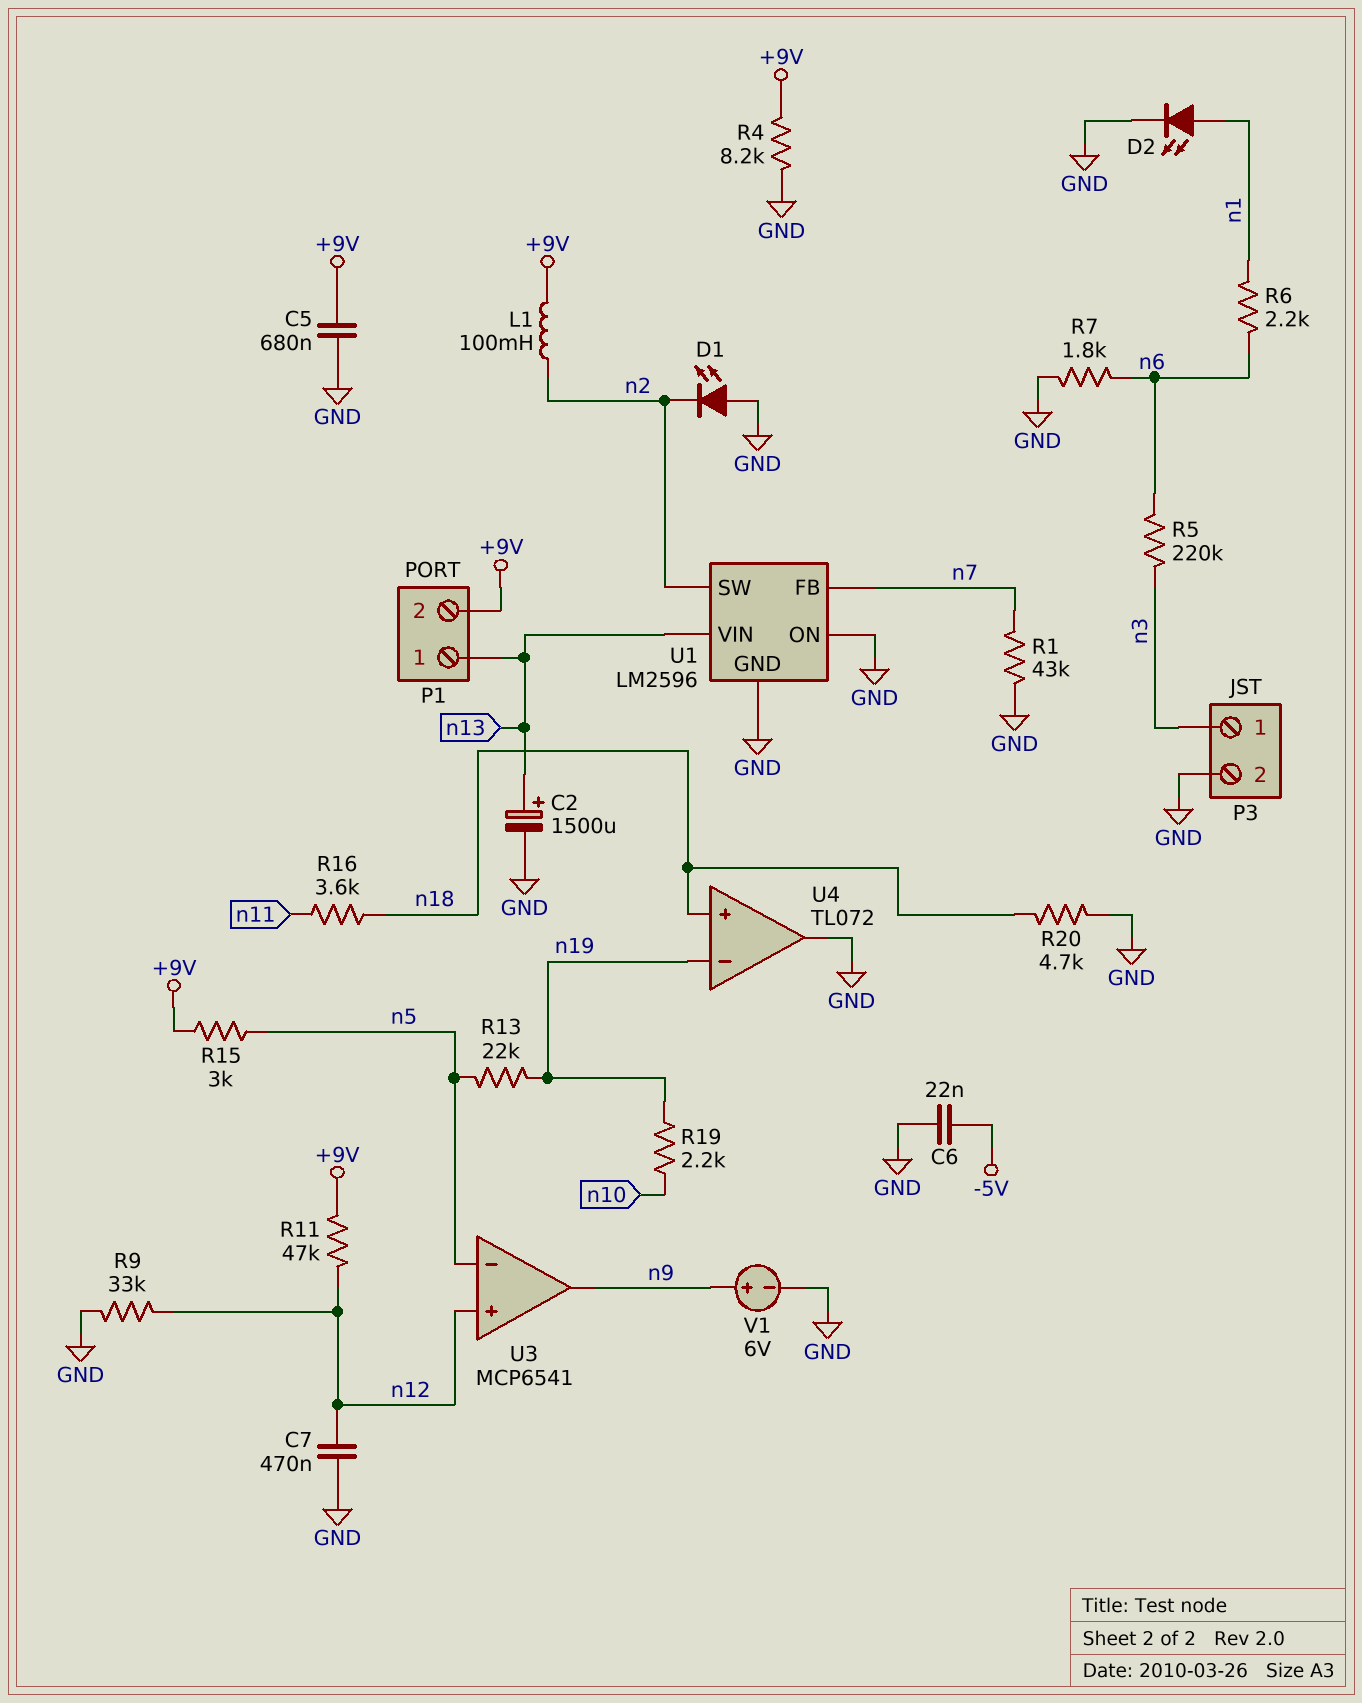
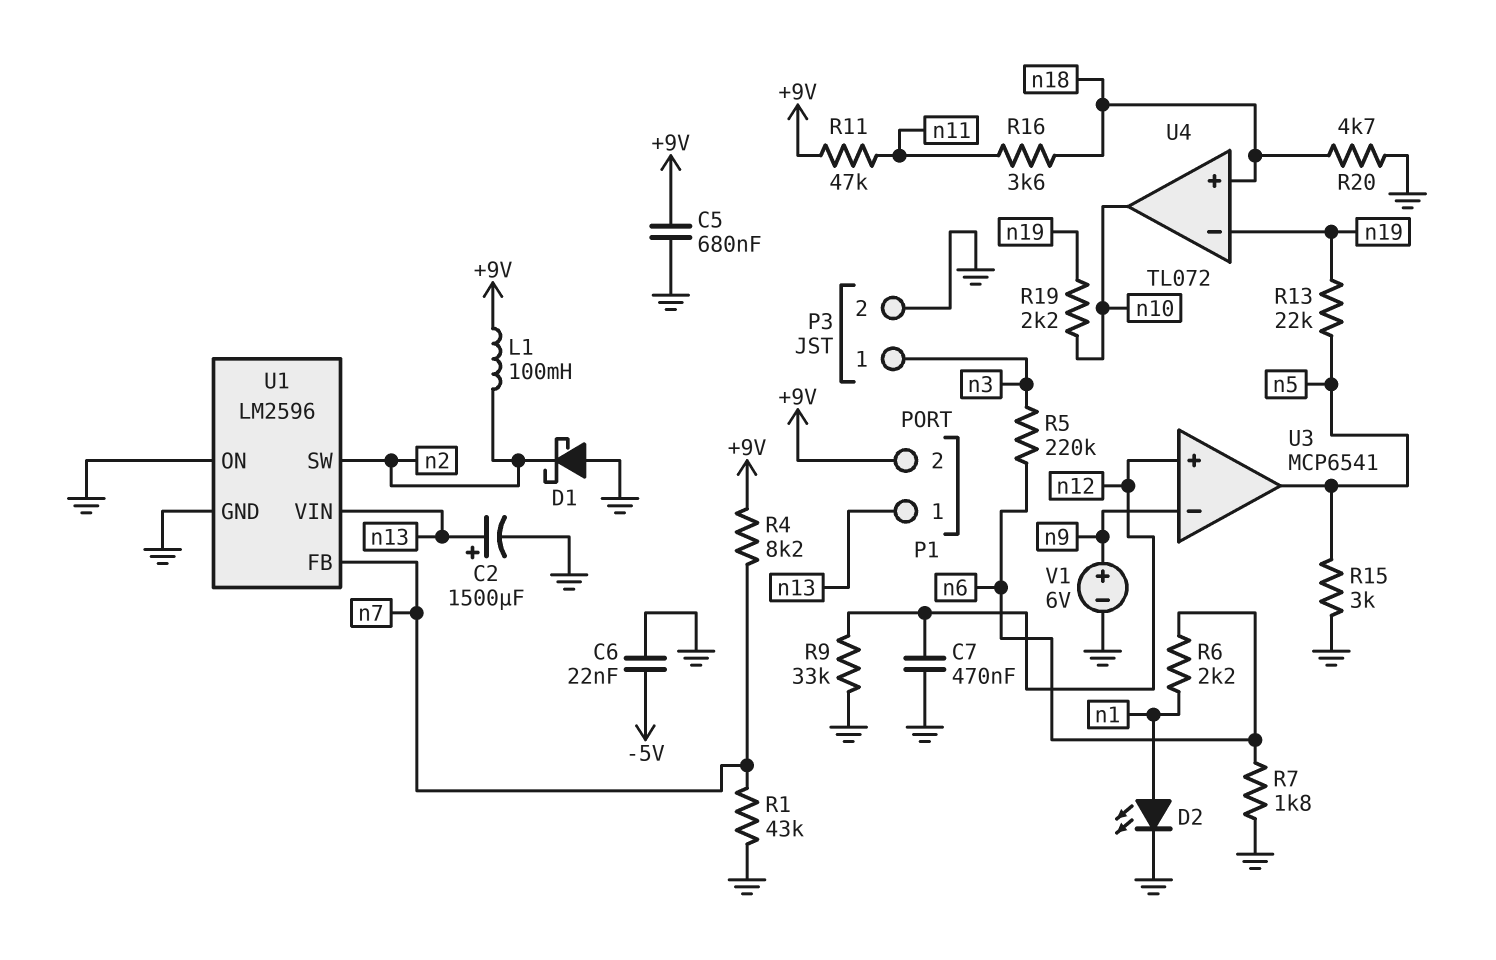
D1: LED (A GND, K n2) -> schottky (A GND, K n2)
R4: 8.2k (+9V, GND) -> 8.2k (+9V, n7)
R11: 47k (+9V, n12) -> 47k (+9V, n11)
R15: 3k (+9V, n5) -> 3k (GND, n5)
U3 pin in-: n5 -> n9
U3 pin out: n9 -> n5
U4 pin out: GND -> n10

